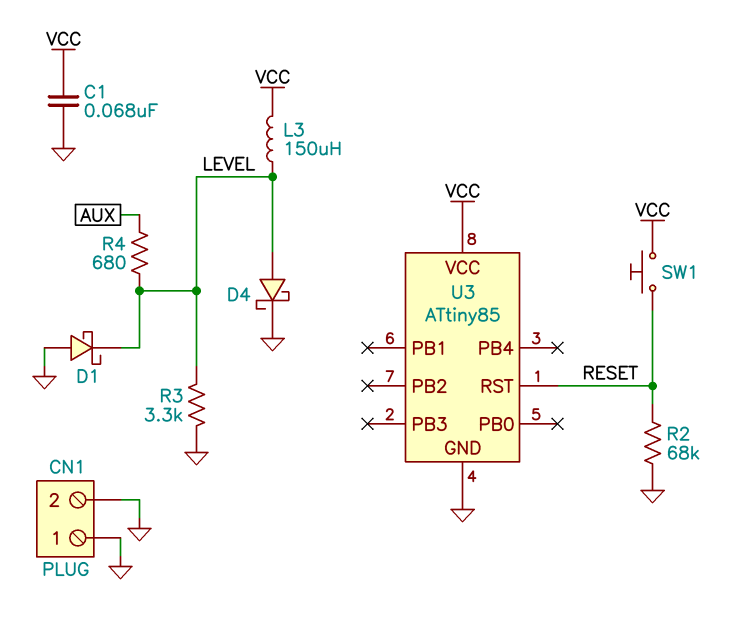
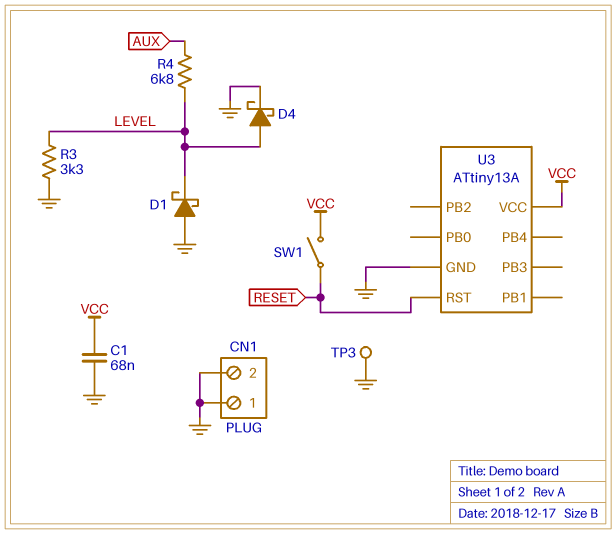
L3: 150uH (LEVEL, VCC) -> none
R2: 68k (GND, RESET) -> none
R4: 680 (AUX, LEVEL) -> 6.8k (AUX, LEVEL)
SW1: button (RESET, VCC) -> switch (RESET, VCC)
TP3: none -> test point (GND)
U3: ATtiny85 -> ATtiny13A

